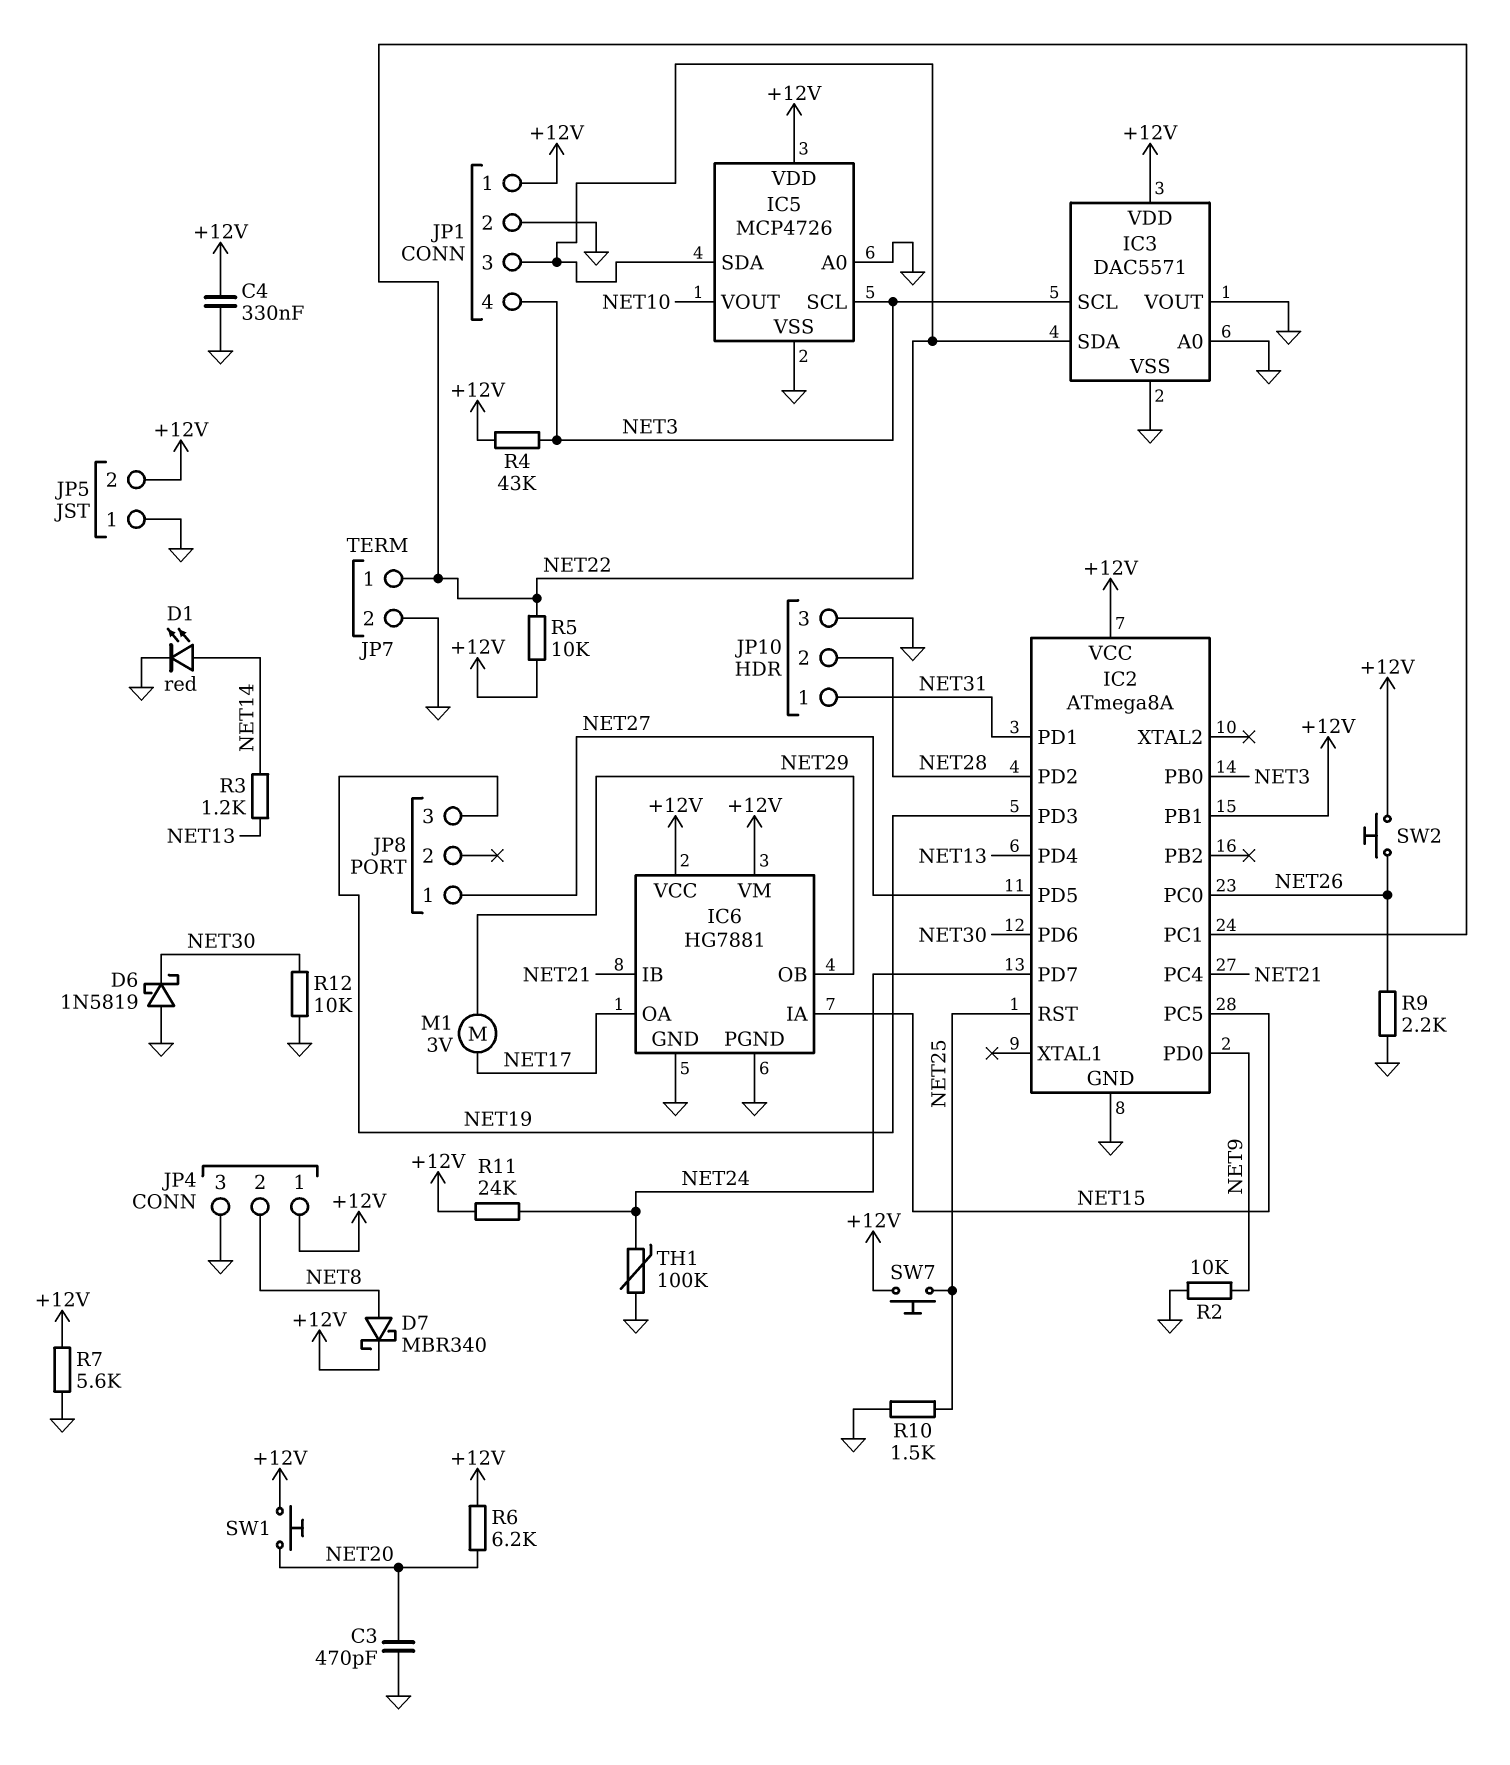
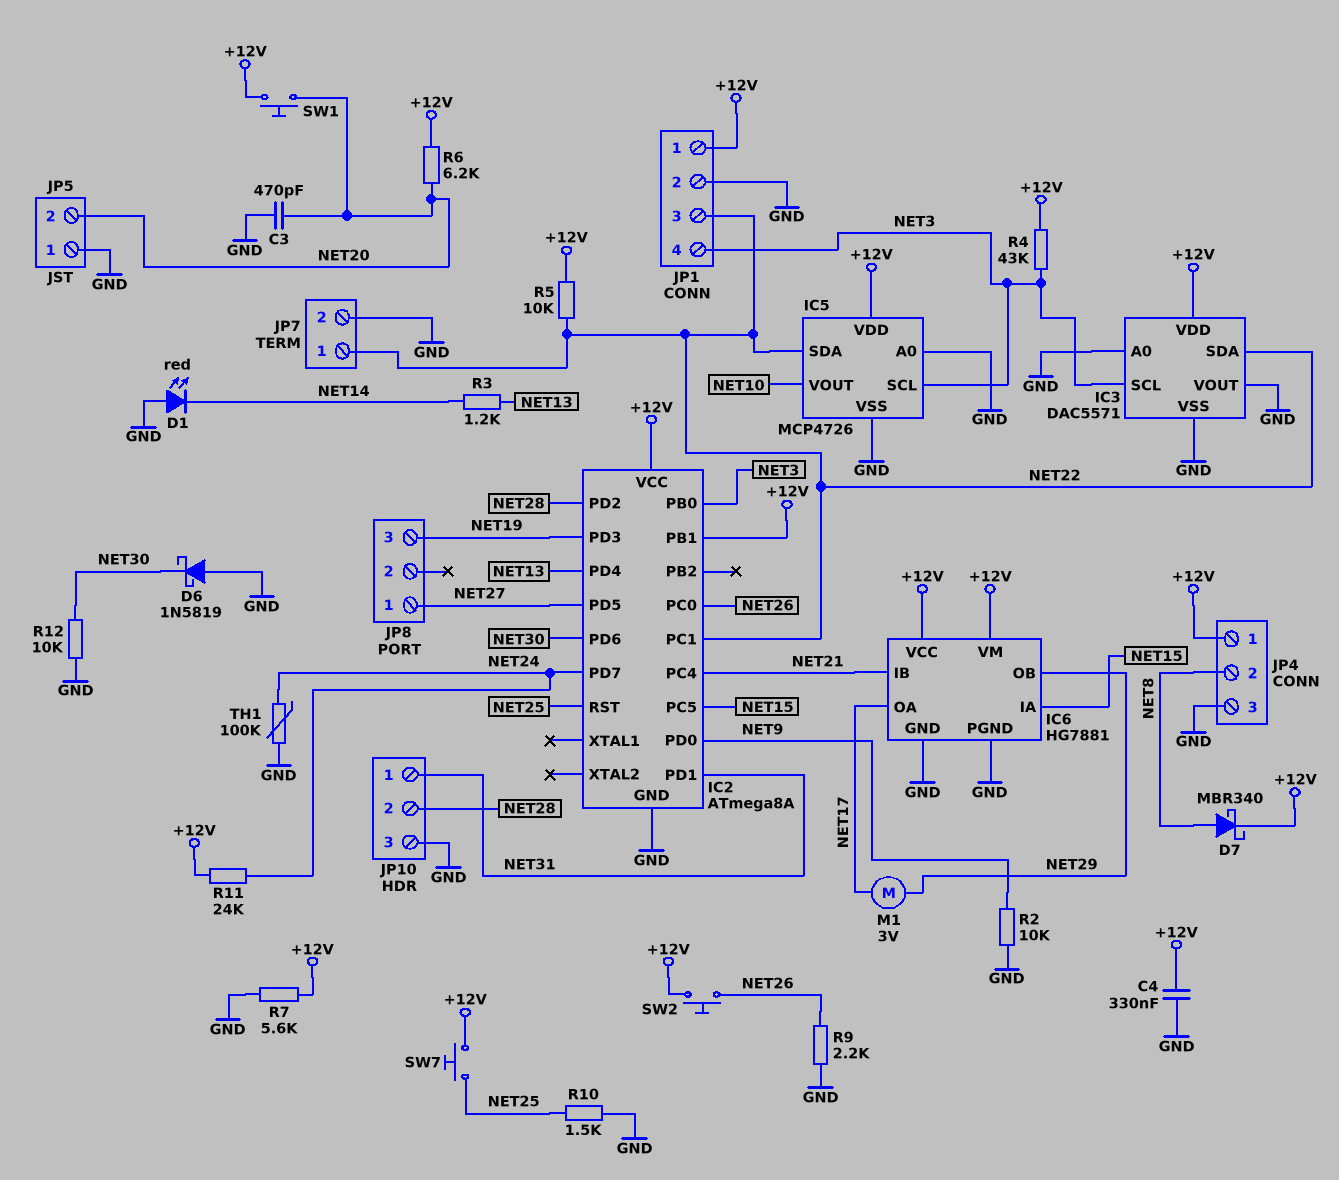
D1: LED red (A NET14, K GND) -> LED red (A GND, K NET14)
JP5 pin 2: +12V -> NET20

